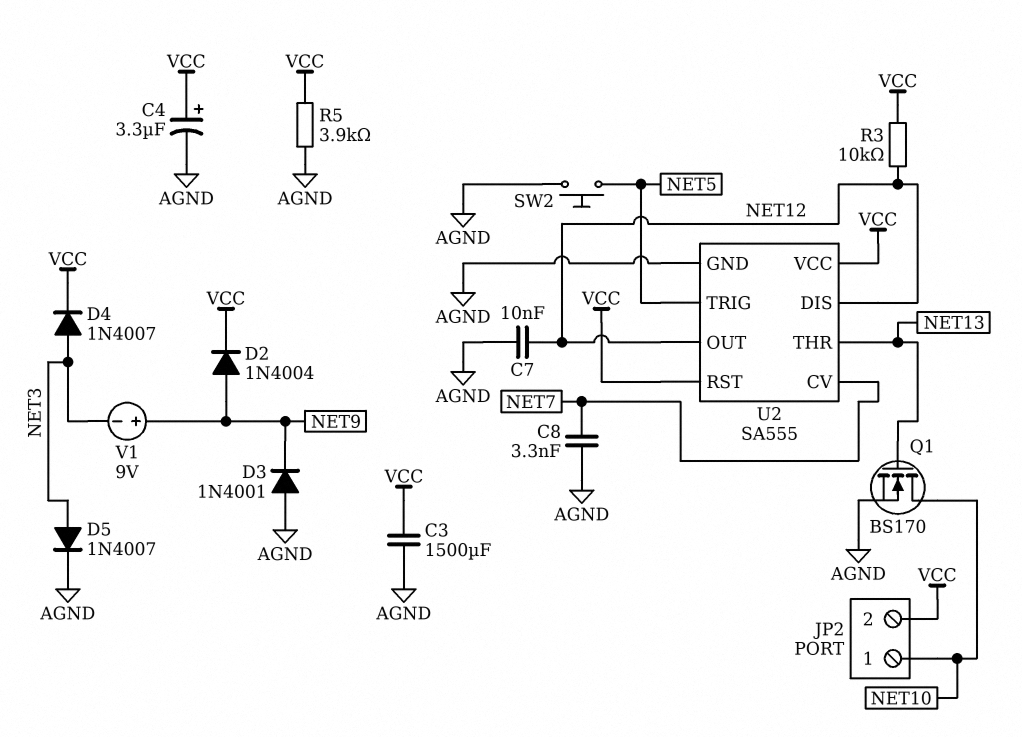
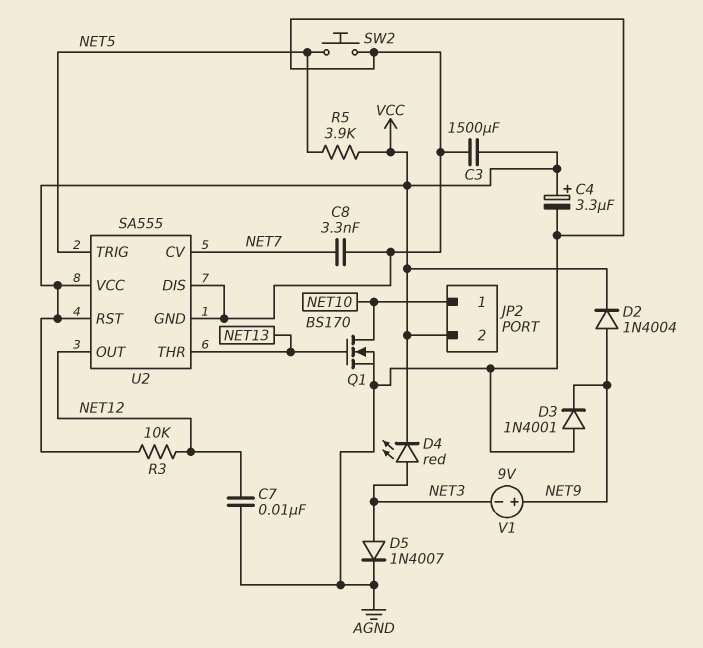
D4: diode 1N4007 (A NET3, K VCC) -> LED red (A NET3, K VCC)
R5: 3.9k (AGND, VCC) -> 3.9k (NET5, VCC)
U2 pin DIS: NET12 -> AGND

